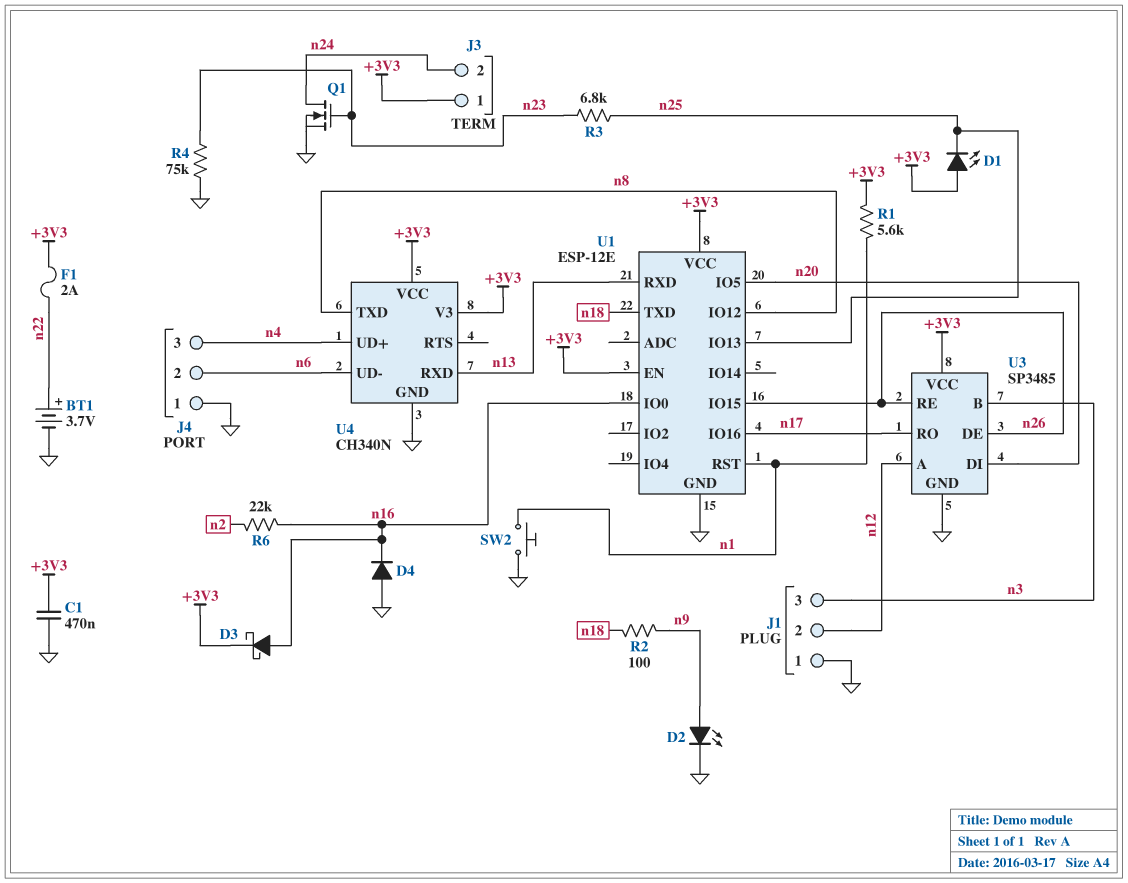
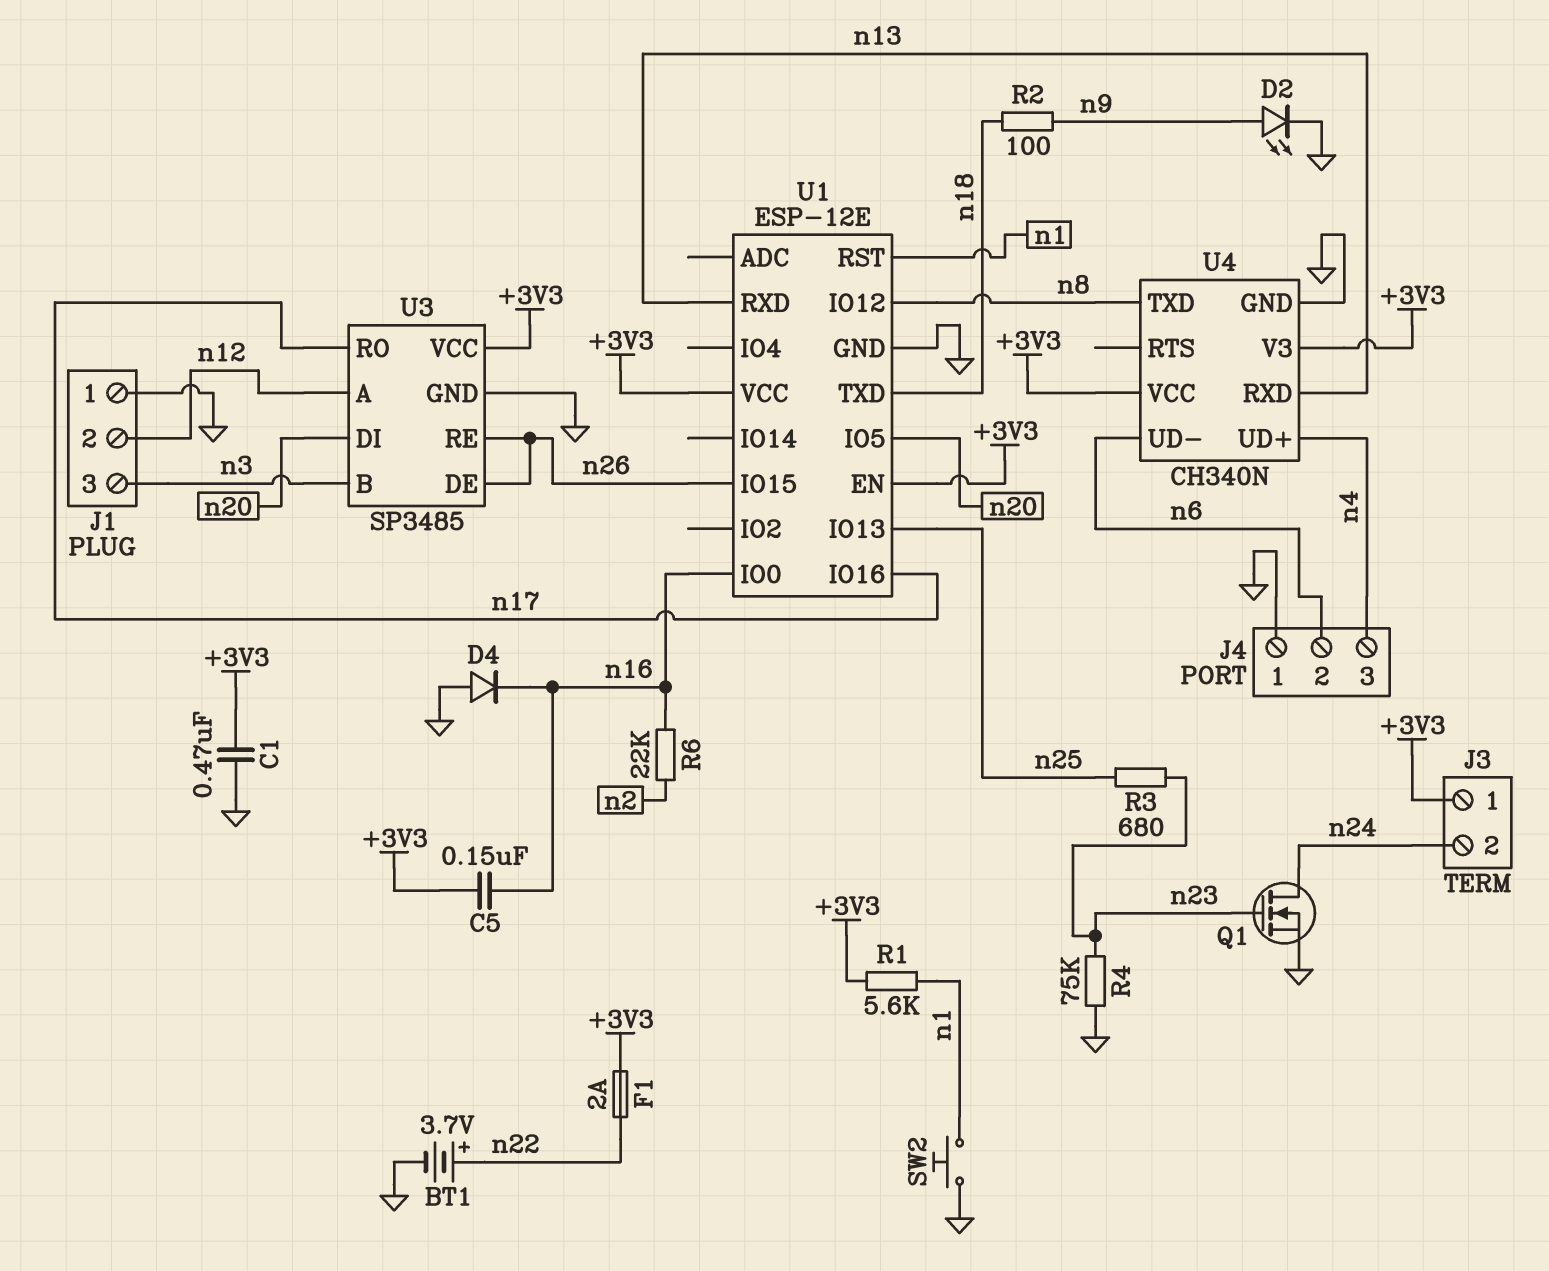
C5: none -> 150nF (+3V3, n16)
D1: LED (A +3V3, K n25) -> none
D3: schottky (A n16, K +3V3) -> none
R3: 6.8k (n23, n25) -> 680 (n23, n25)

